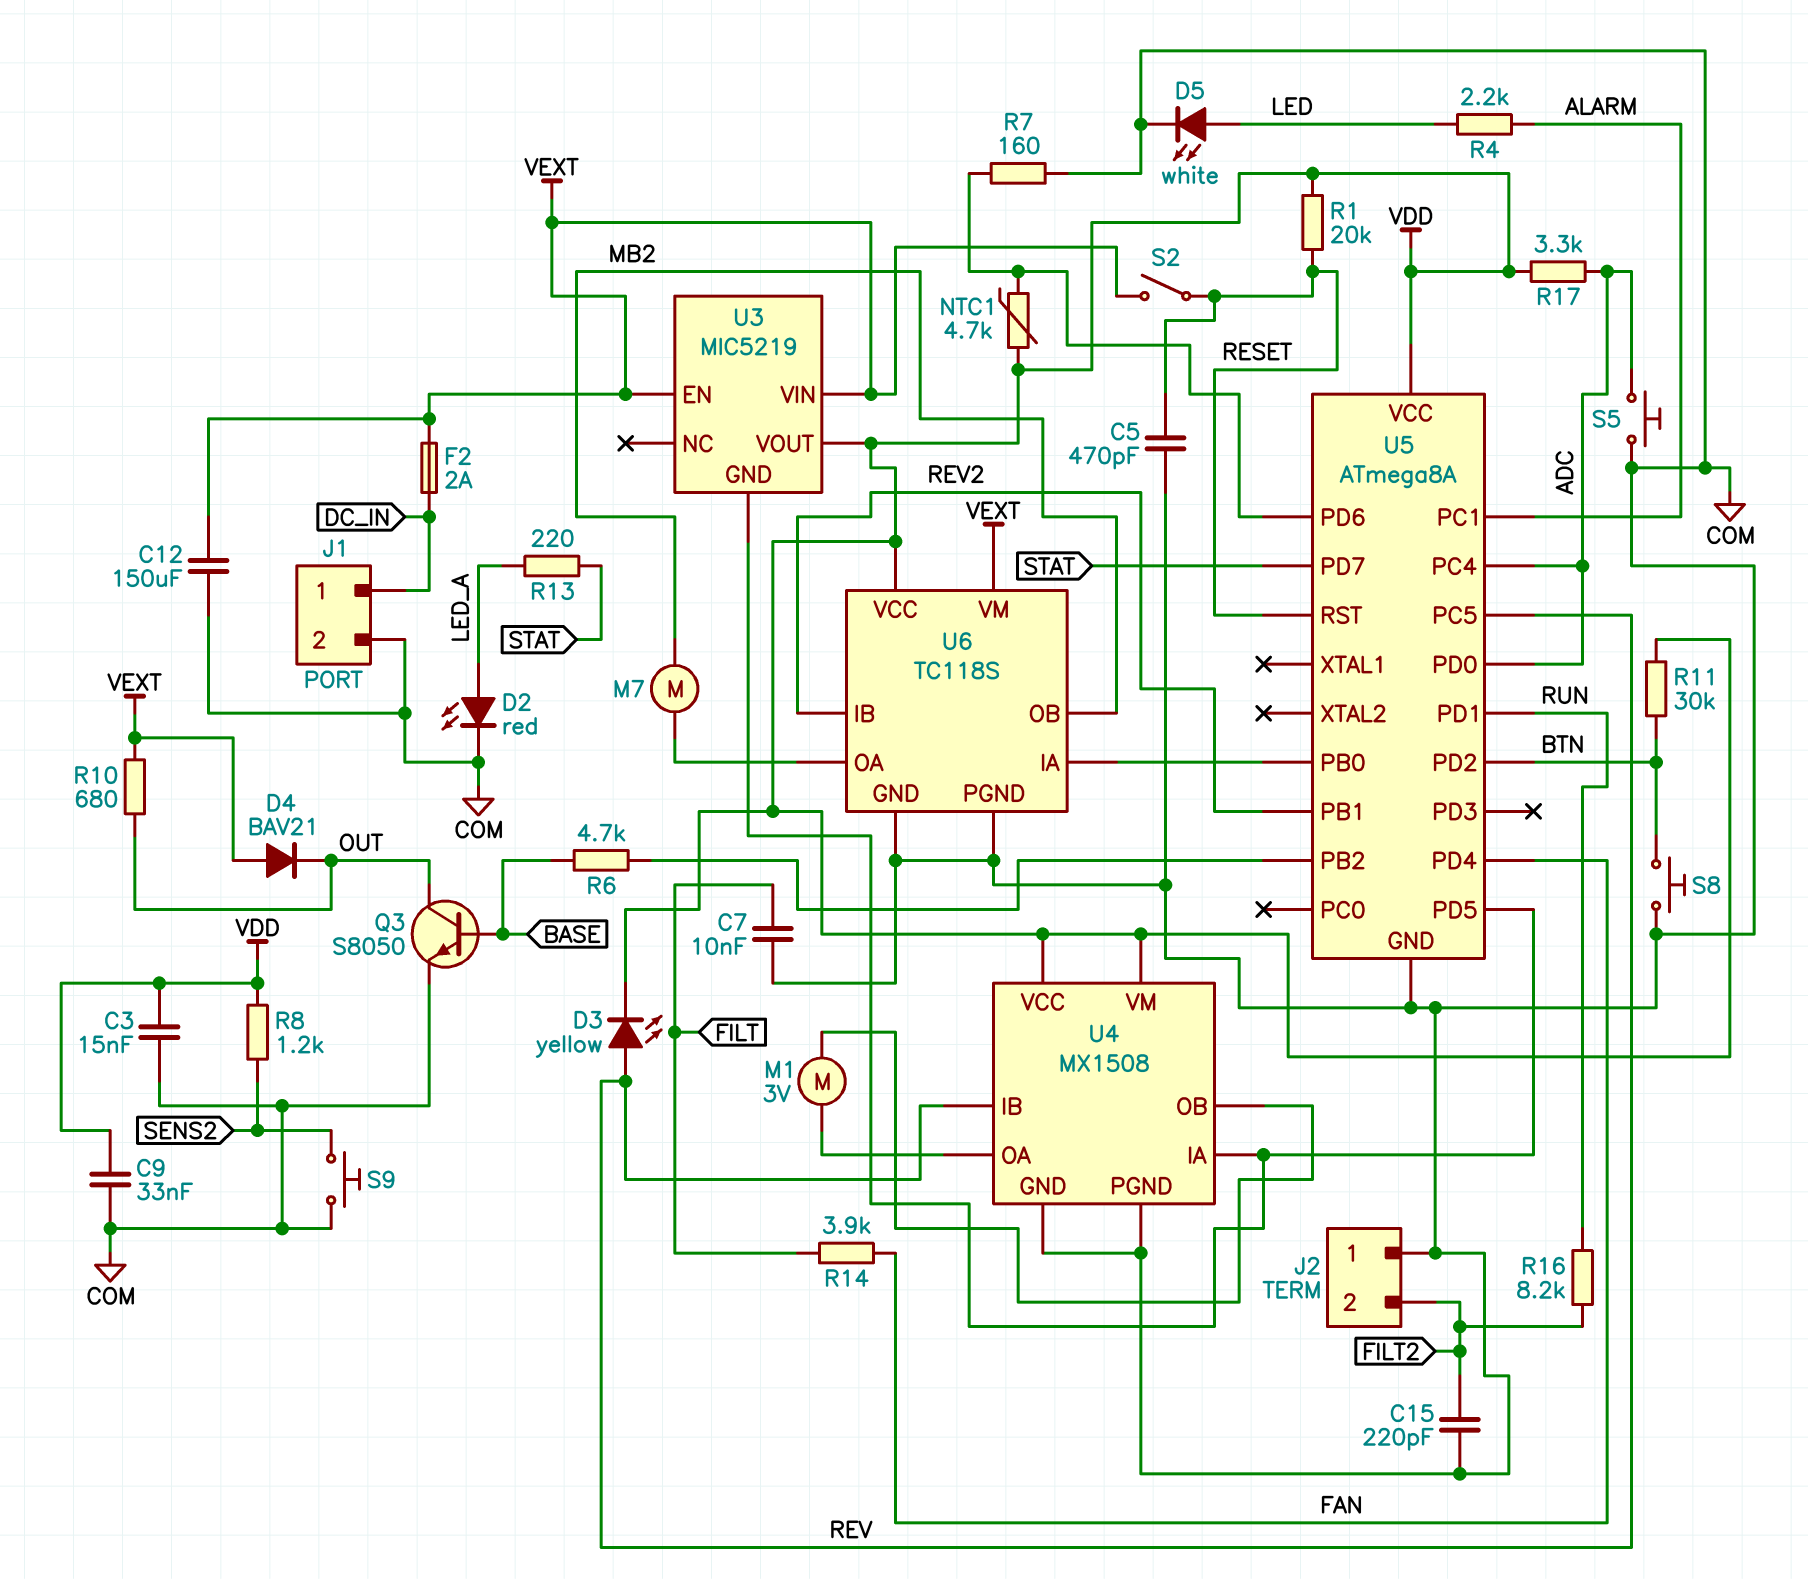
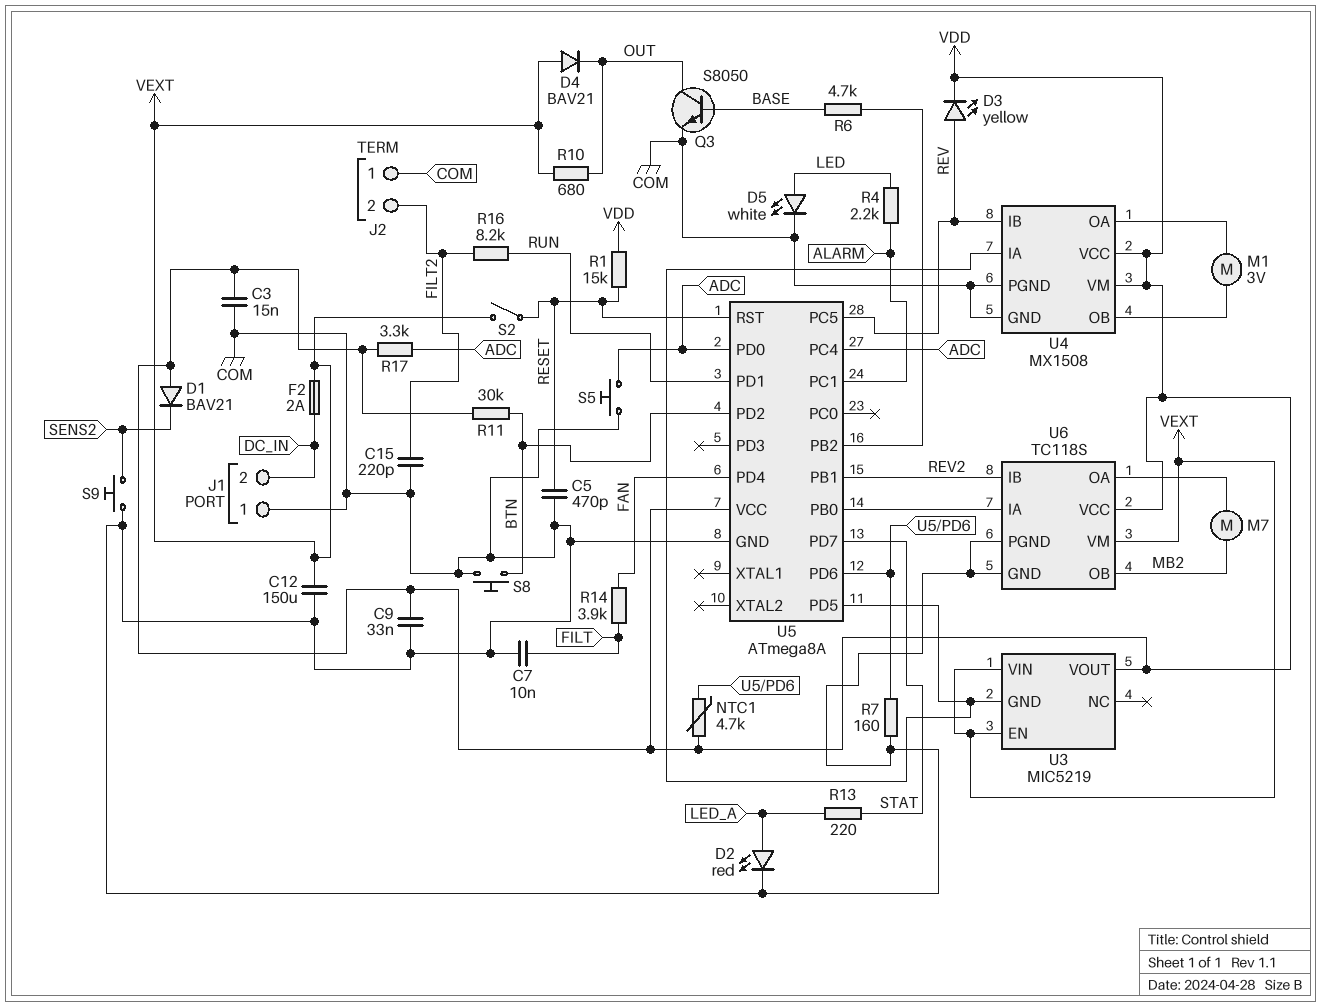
D1: none -> diode BAV21 (A VDD, K SENS2)
J1 pin 1: DC_IN -> COM
J1 pin 2: COM -> DC_IN
R1: 20k (RESET, VDD) -> 15k (RESET, VDD)
R8: 1.2k (SENS2, VDD) -> none

